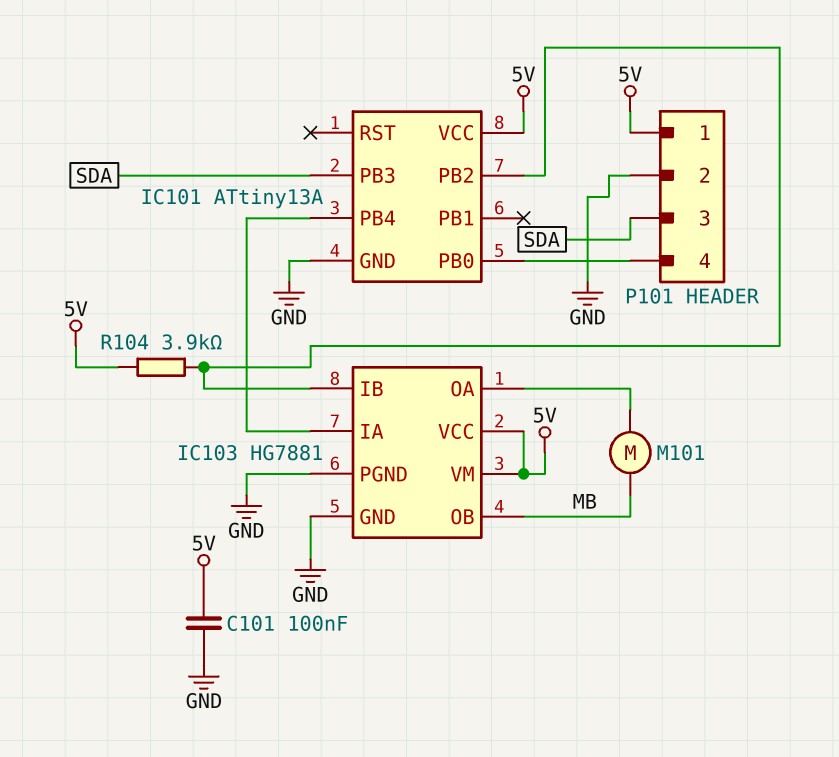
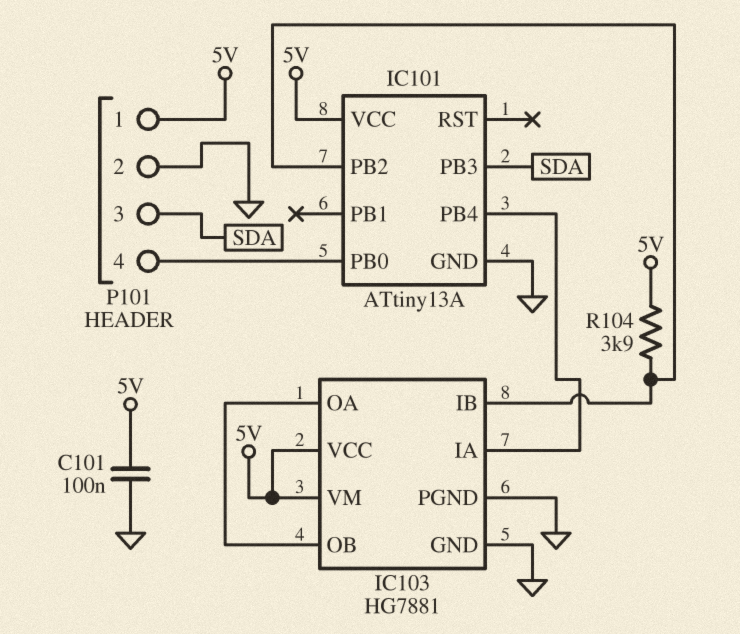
IC103 pin OB: MB -> IC103/OA
M101: motor (IC103/OA, MB) -> none

